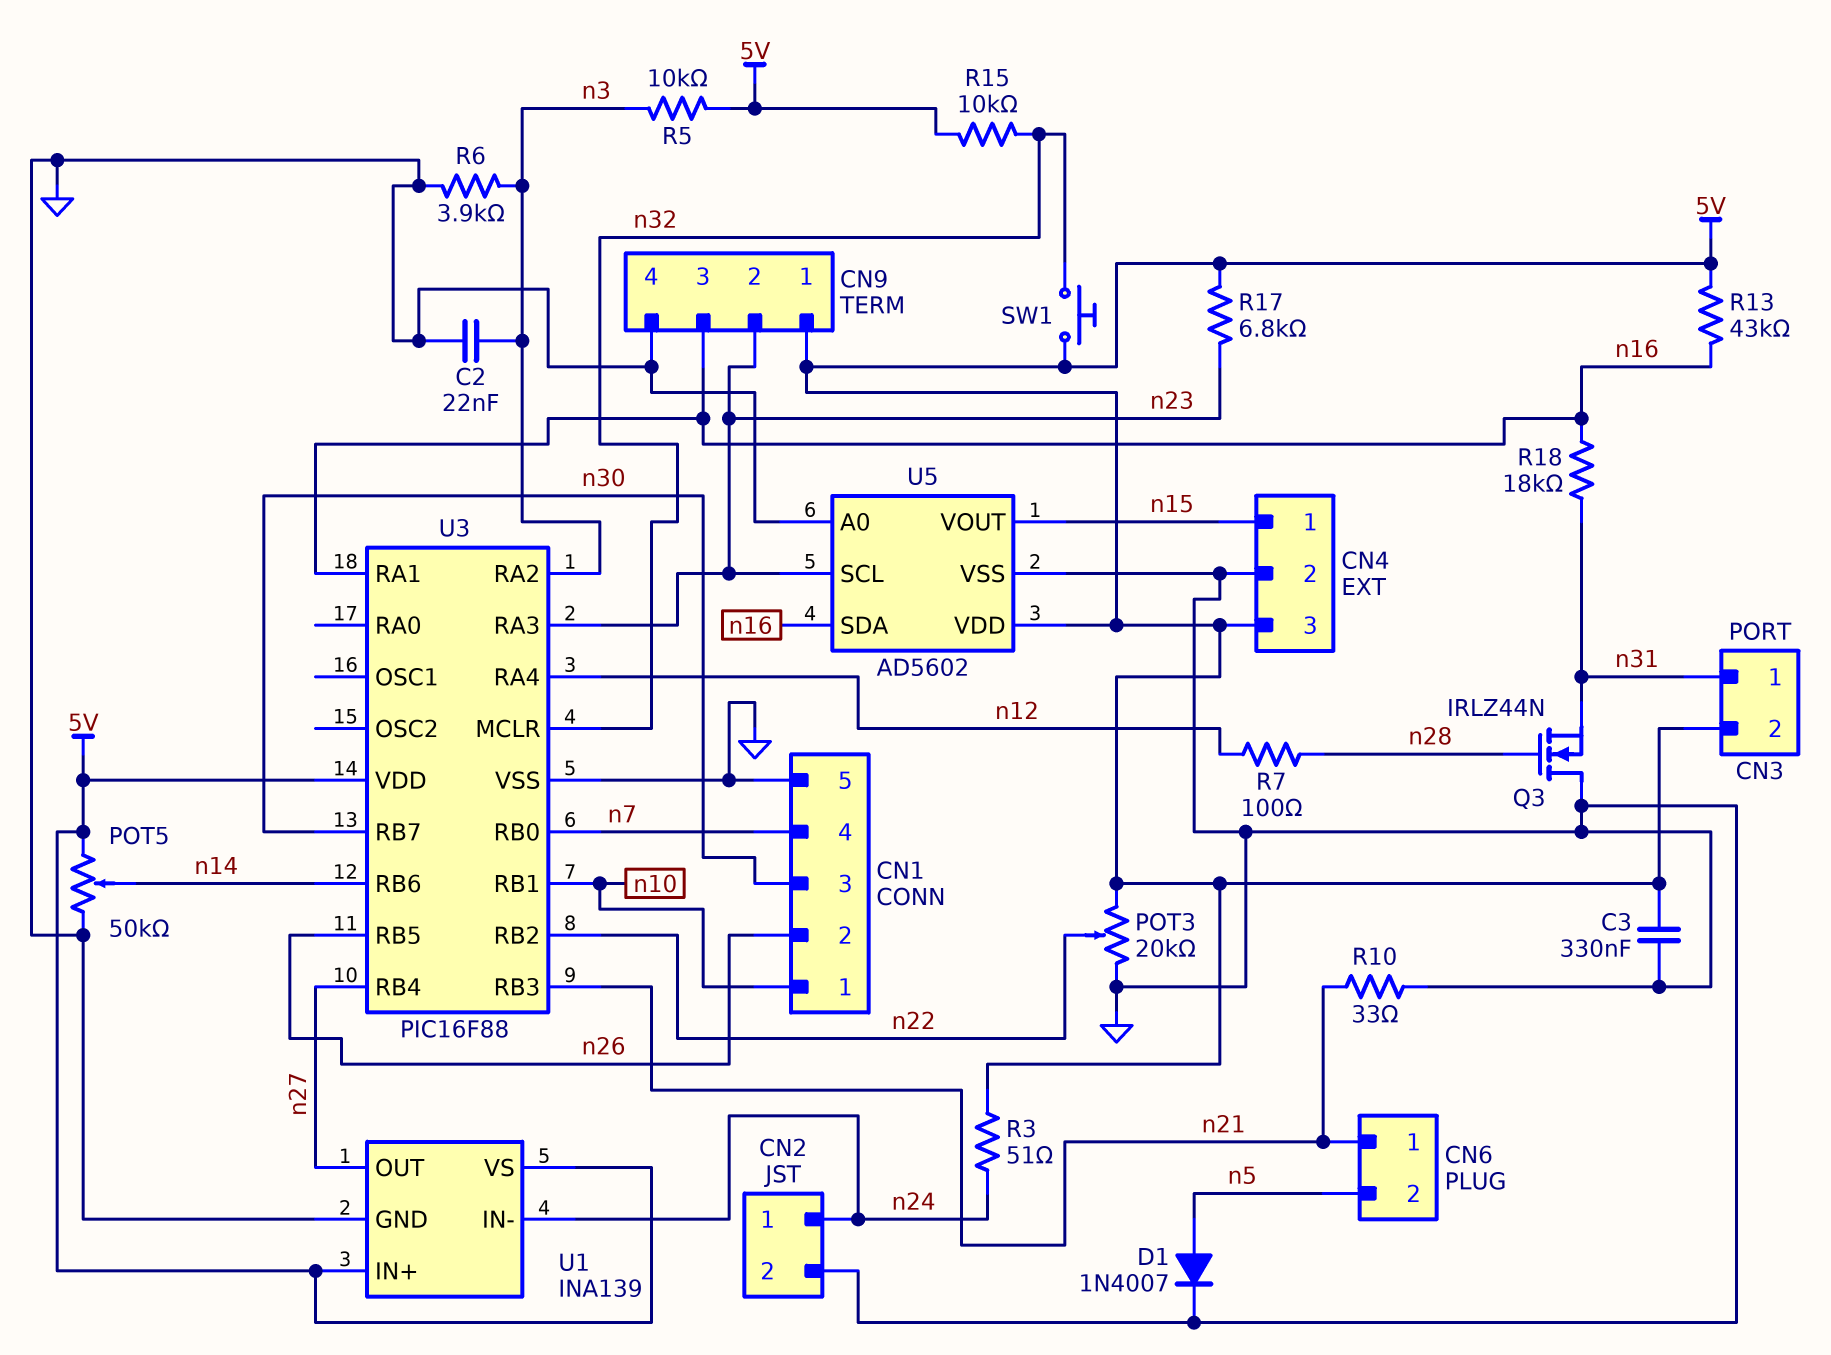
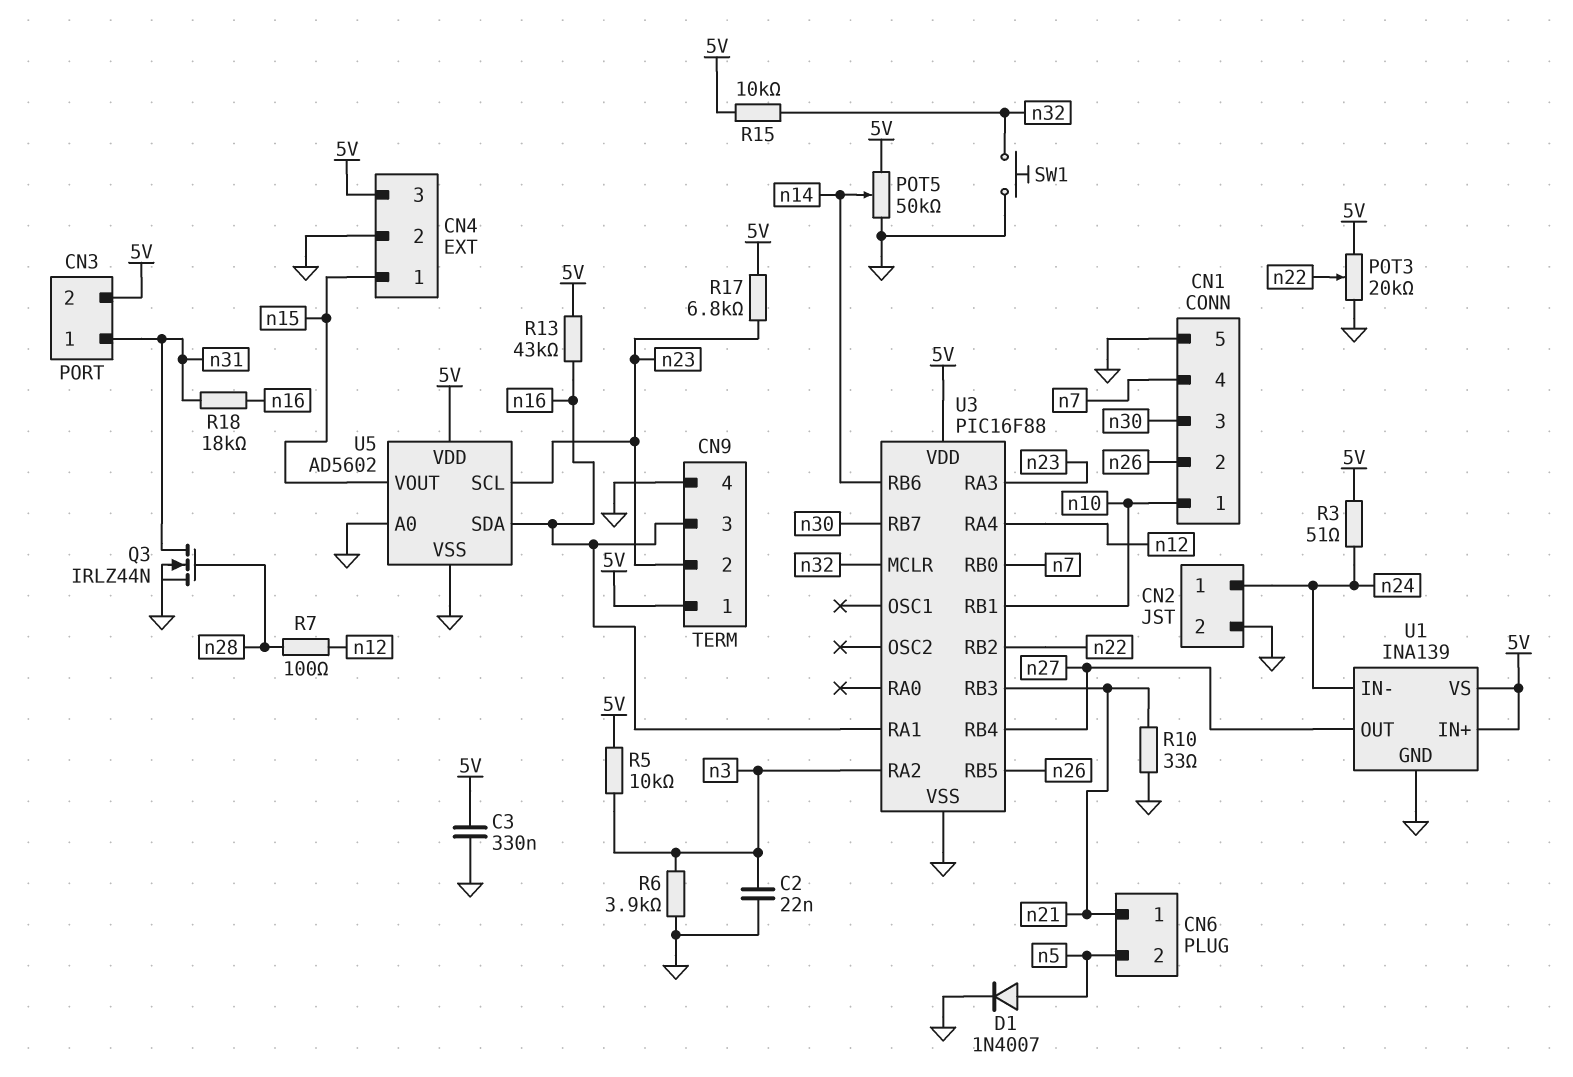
Q3: NMOS IRLZ44N (G n28, D GND, S n31) -> NMOS IRLZ44N (G n28, D n31, S GND)
SW1: button (5V, n32) -> button (GND, n32)

